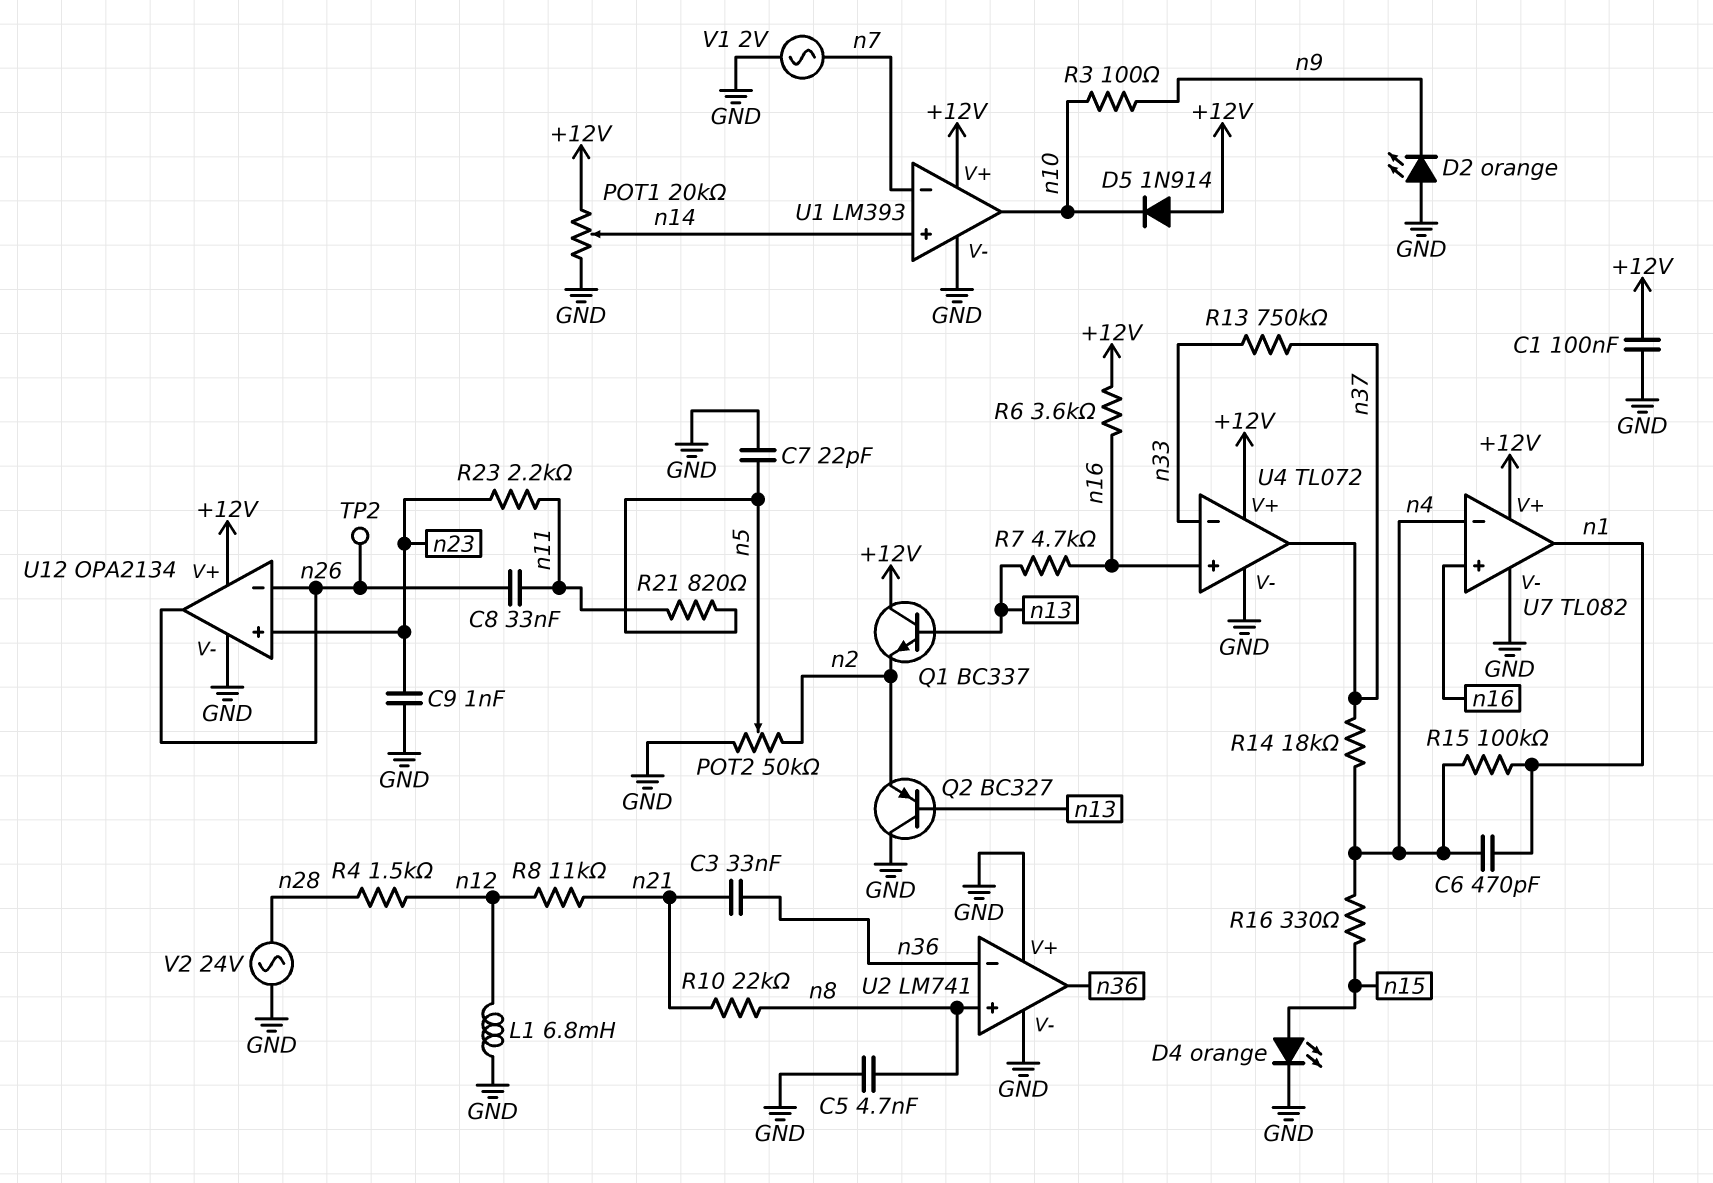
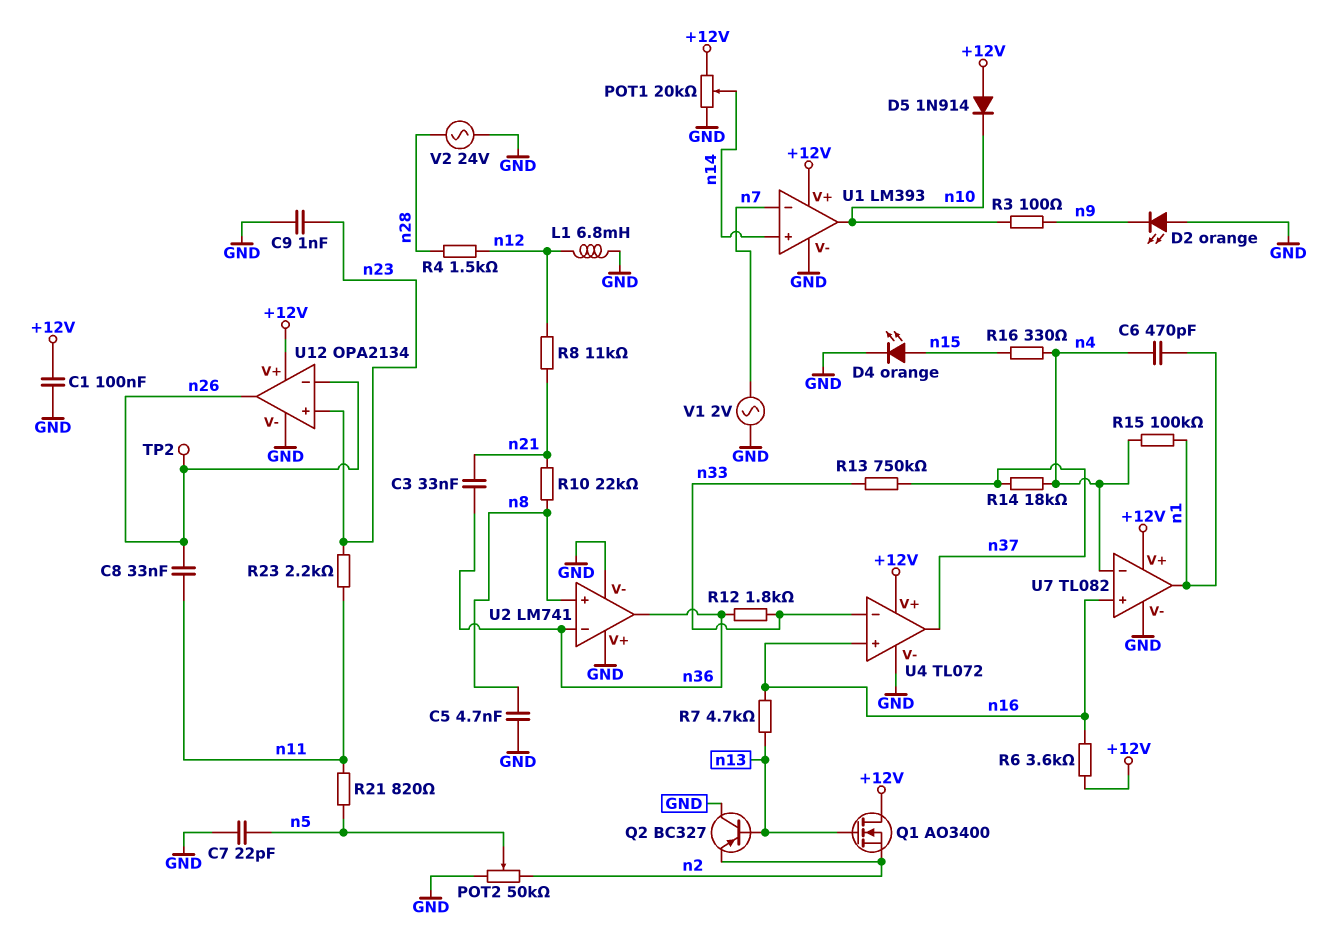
Q1: NPN BC337 (B n13, C +12V, E n2) -> NMOS AO3400 (G n13, D +12V, S n2)
R12: none -> 1.8k (n33, n36)

